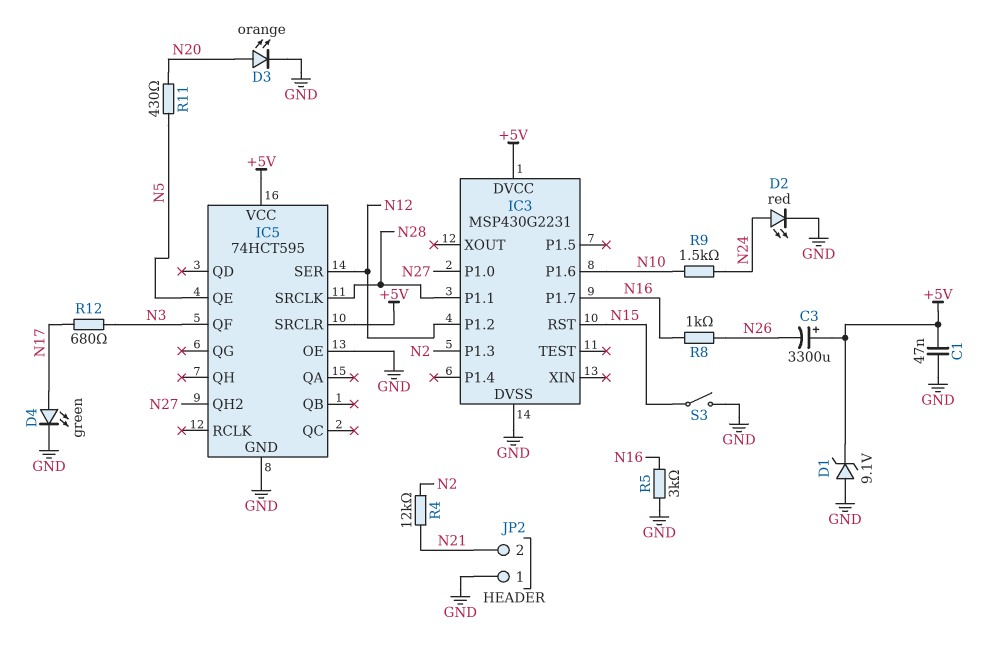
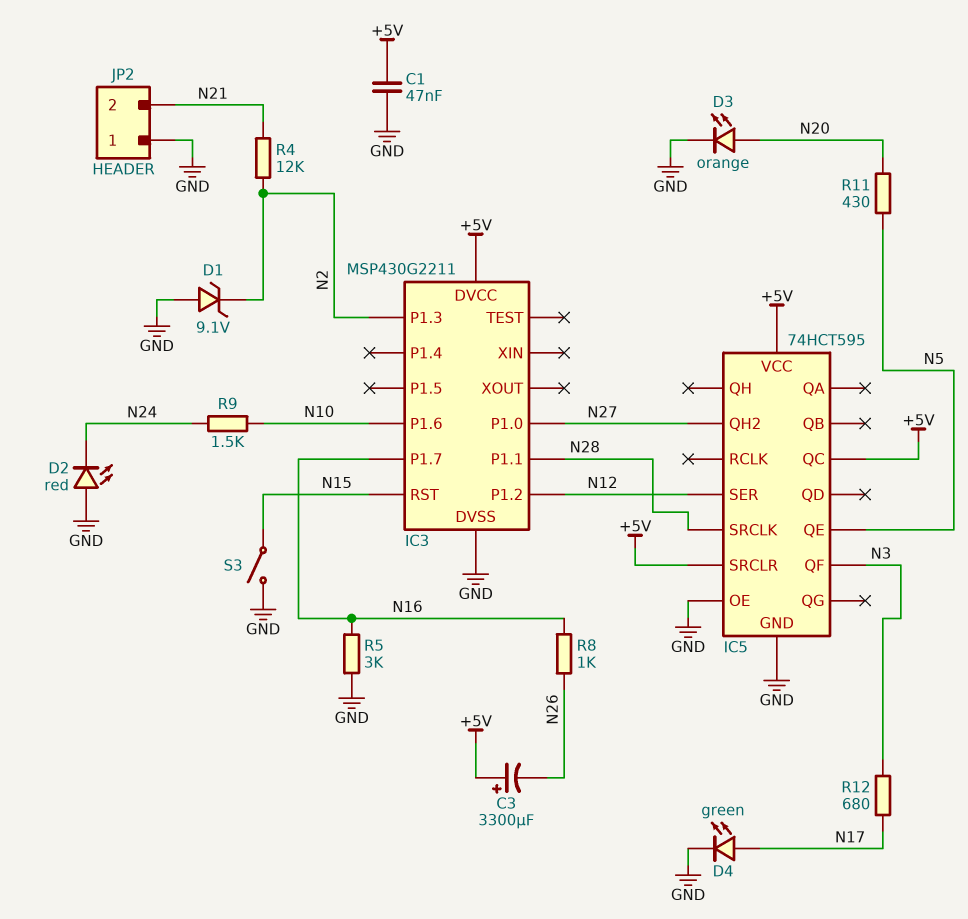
D1: zener 9.1V (A GND, K +5V) -> zener 9.1V (A GND, K N2)
D2: LED red (A N24, K GND) -> LED red (A GND, K N24)
IC3: MSP430G2231 -> MSP430G2211
IC5 pin QC: none -> +5V

